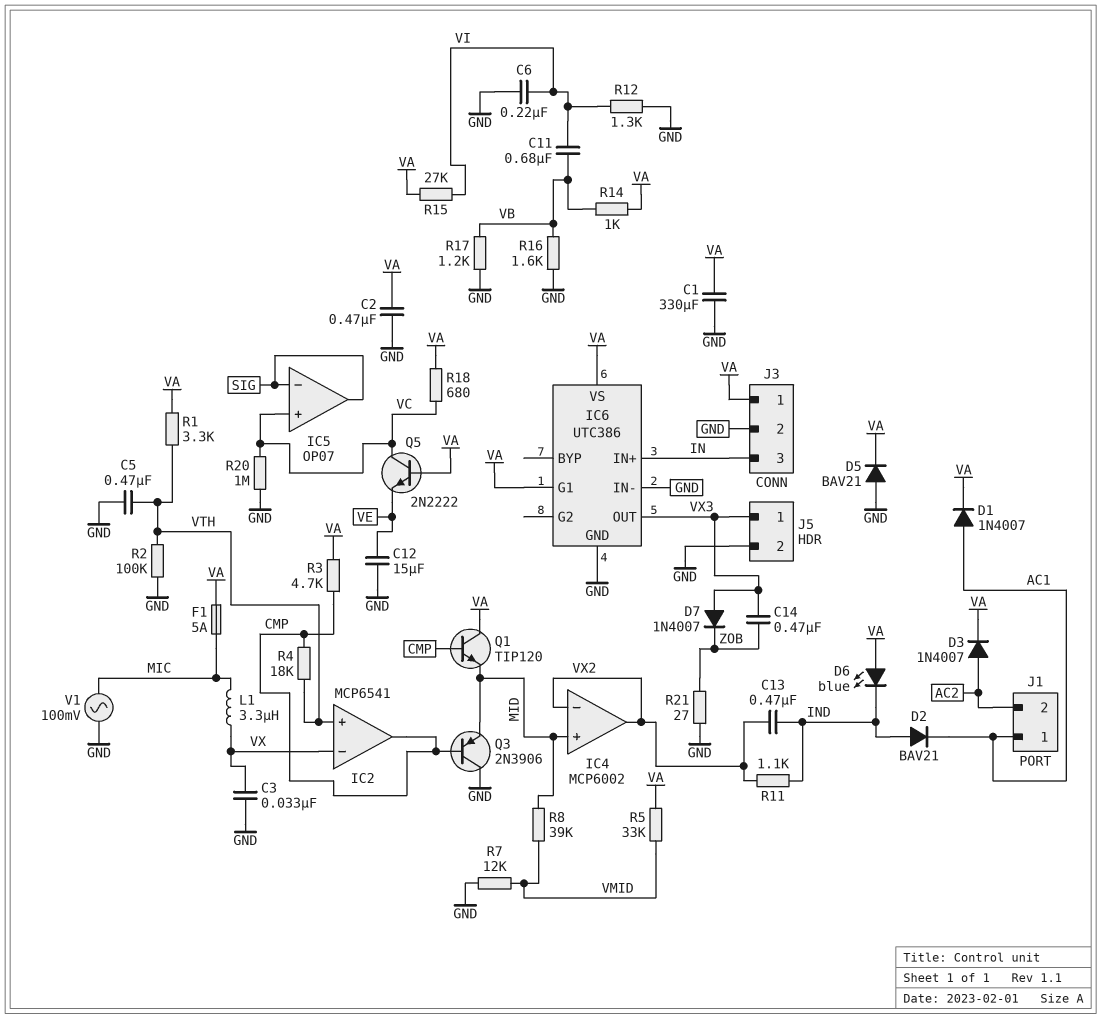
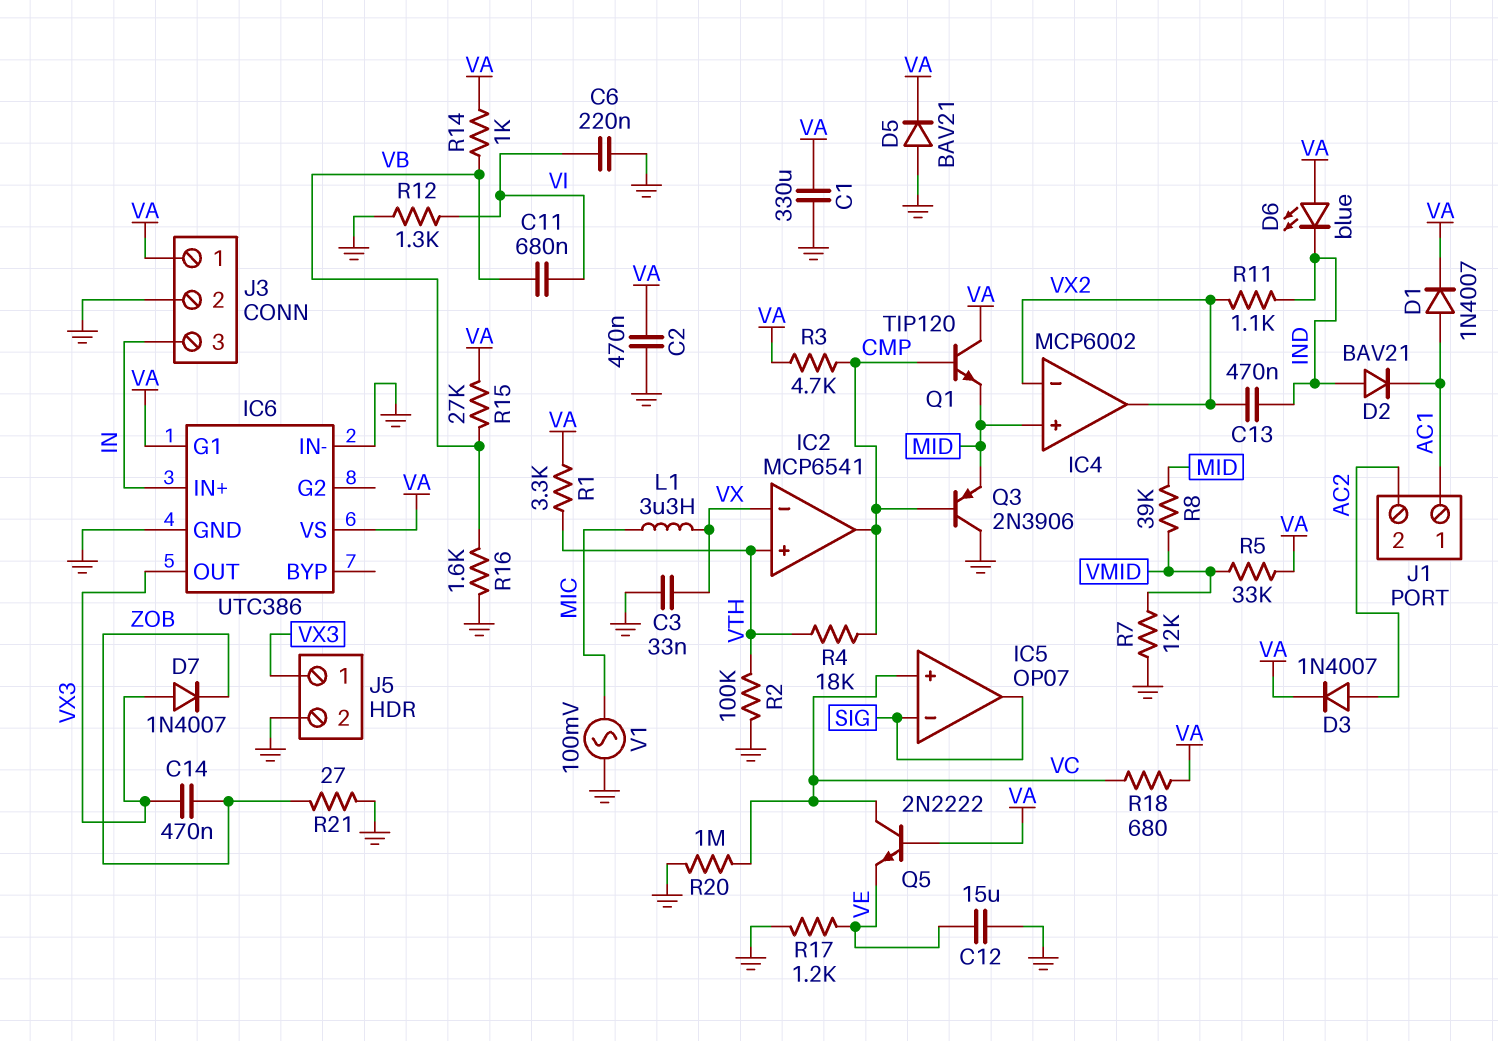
C5: 470nF (GND, VTH) -> none
F1: 5A (MIC, VA) -> none
R15: 27k (VA, VI) -> 27k (VA, VB)
R17: 1.2k (GND, VB) -> 1.2k (GND, VE)

